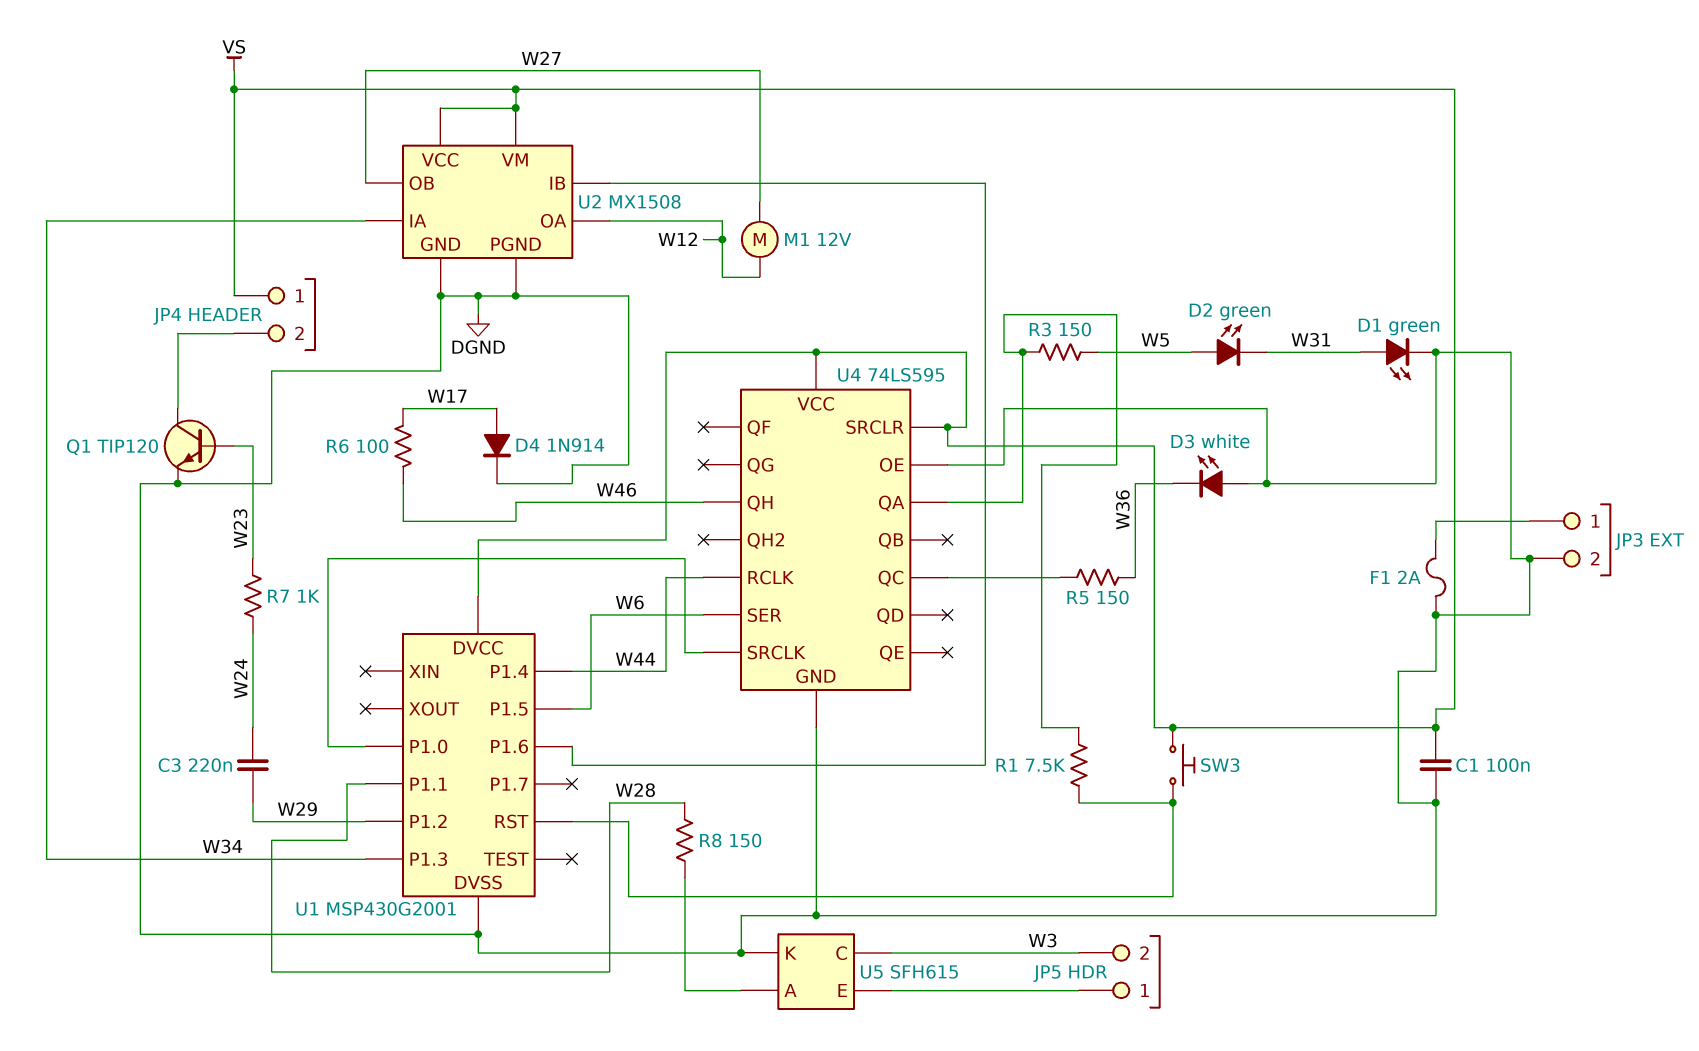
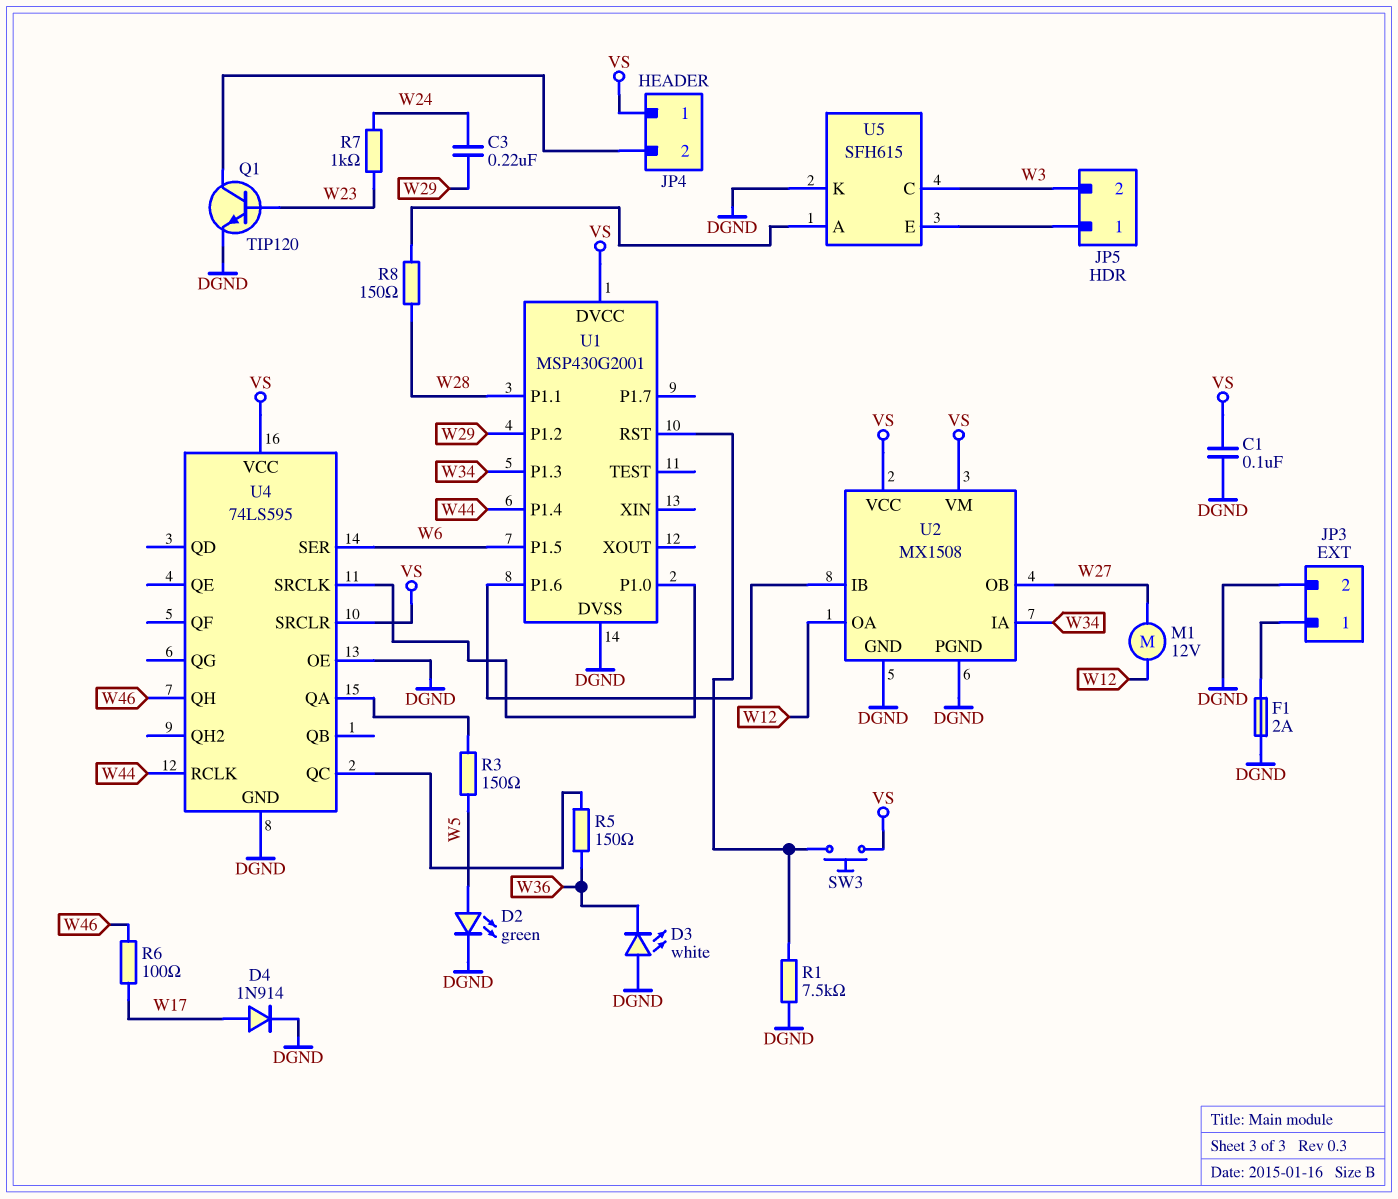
D1: LED green (A W31, K DGND) -> none
D2: LED green (A W5, K W31) -> LED green (A W5, K DGND)
R1: 7.5k (U1/RST, U4/QA) -> 7.5k (DGND, U1/RST)

